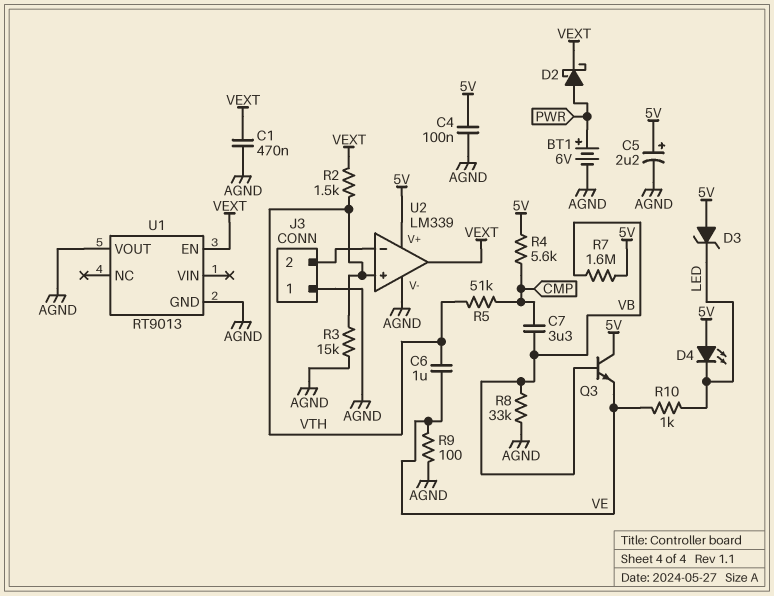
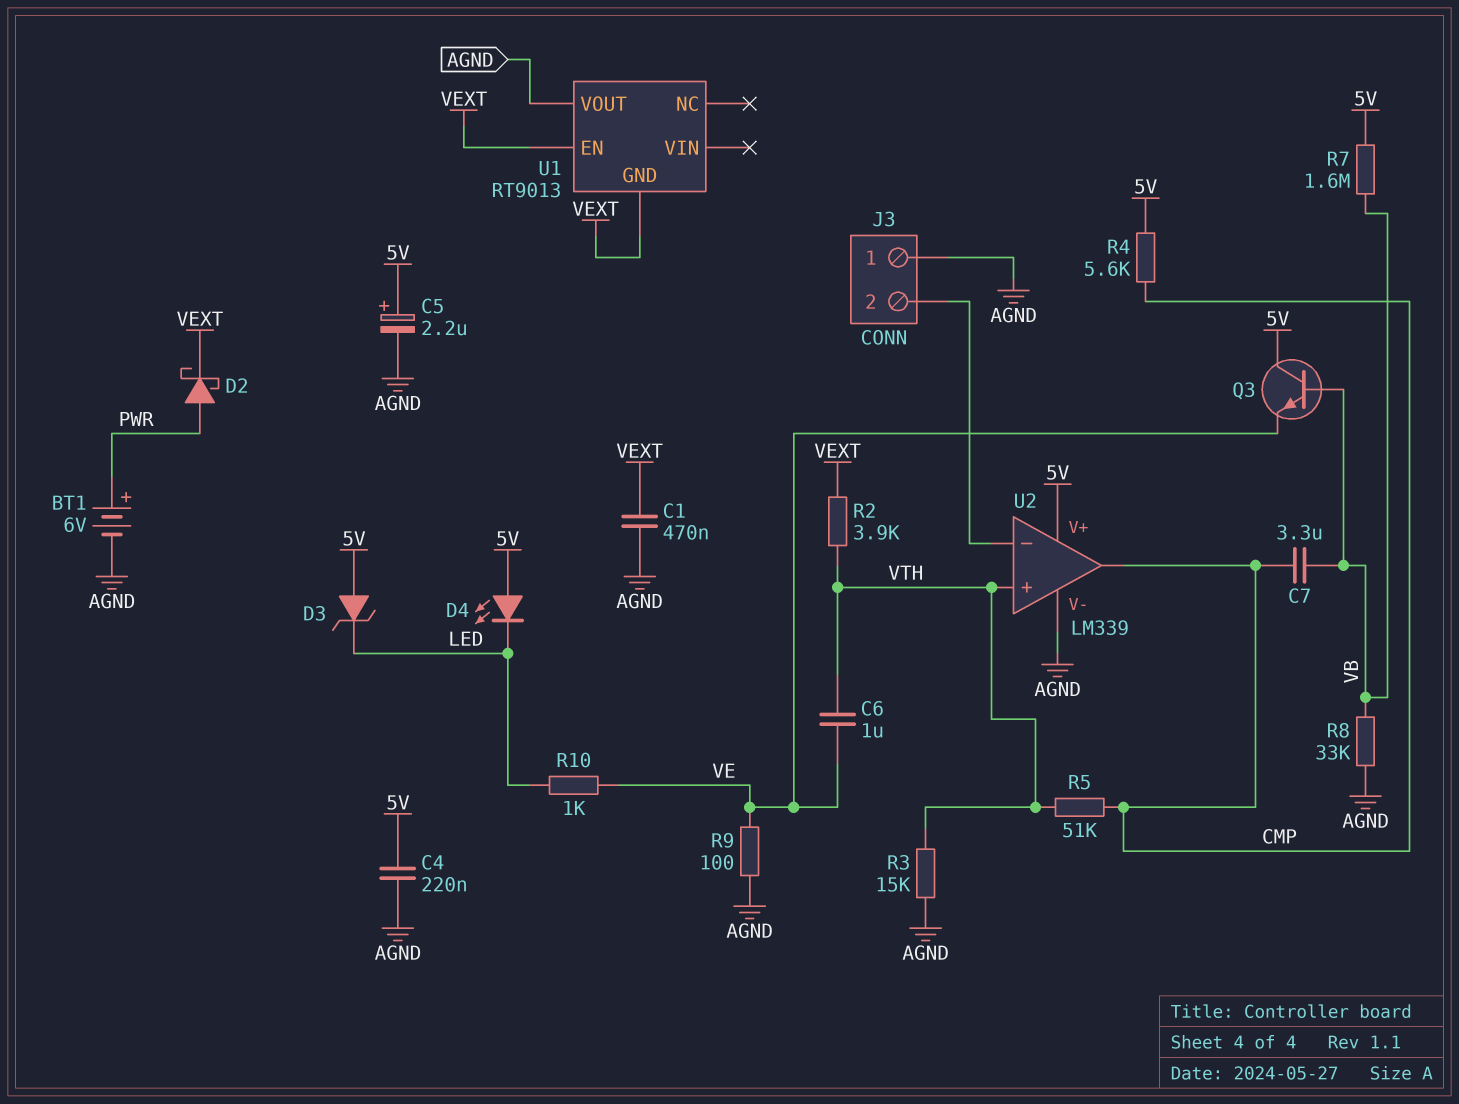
C4: 100nF (5V, AGND) -> 220nF (5V, AGND)
R2: 1.5k (VEXT, VTH) -> 3.9k (VEXT, VTH)
U1 pin GND: AGND -> VEXT
U2 pin out: VEXT -> CMP

